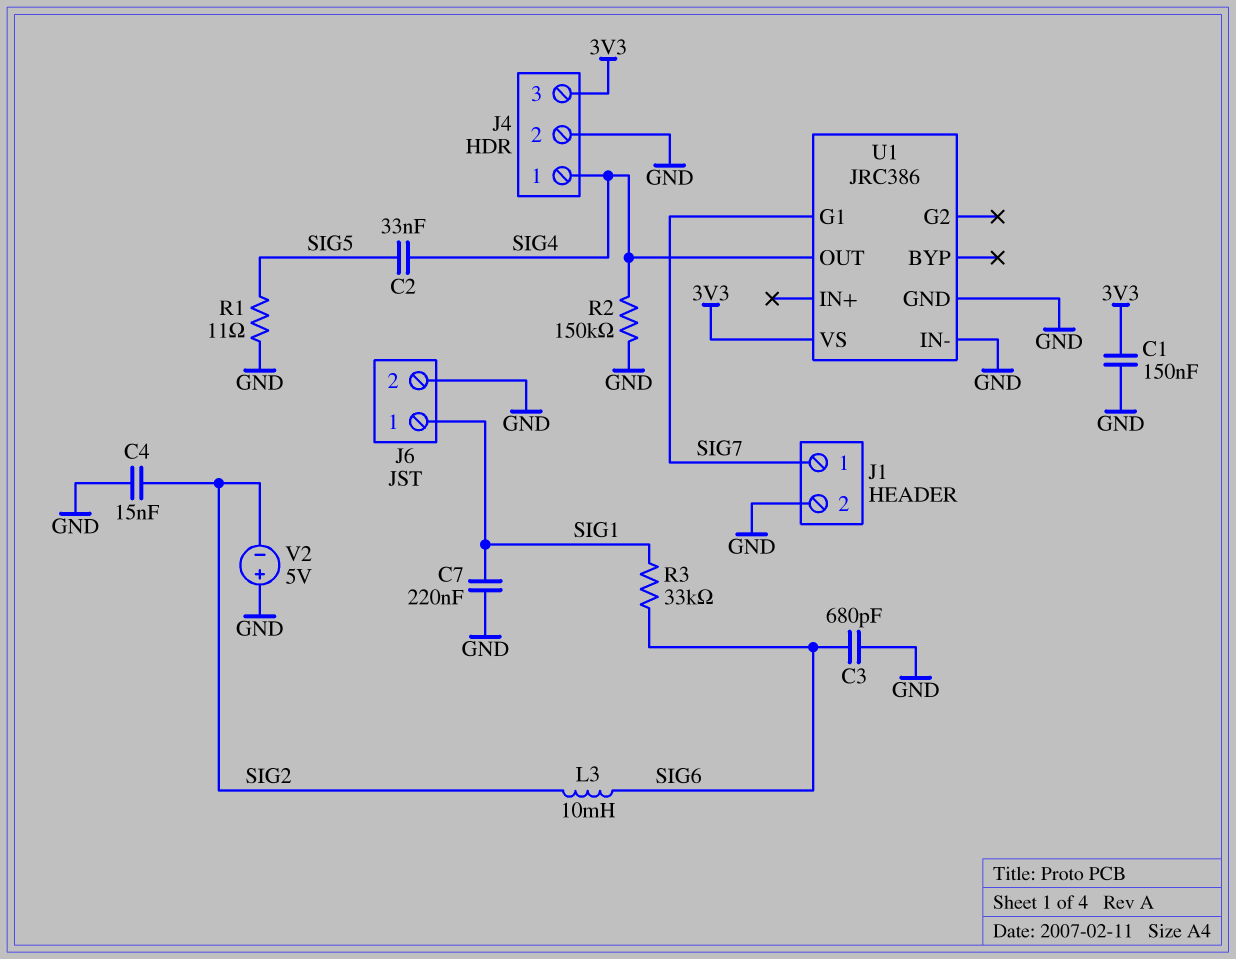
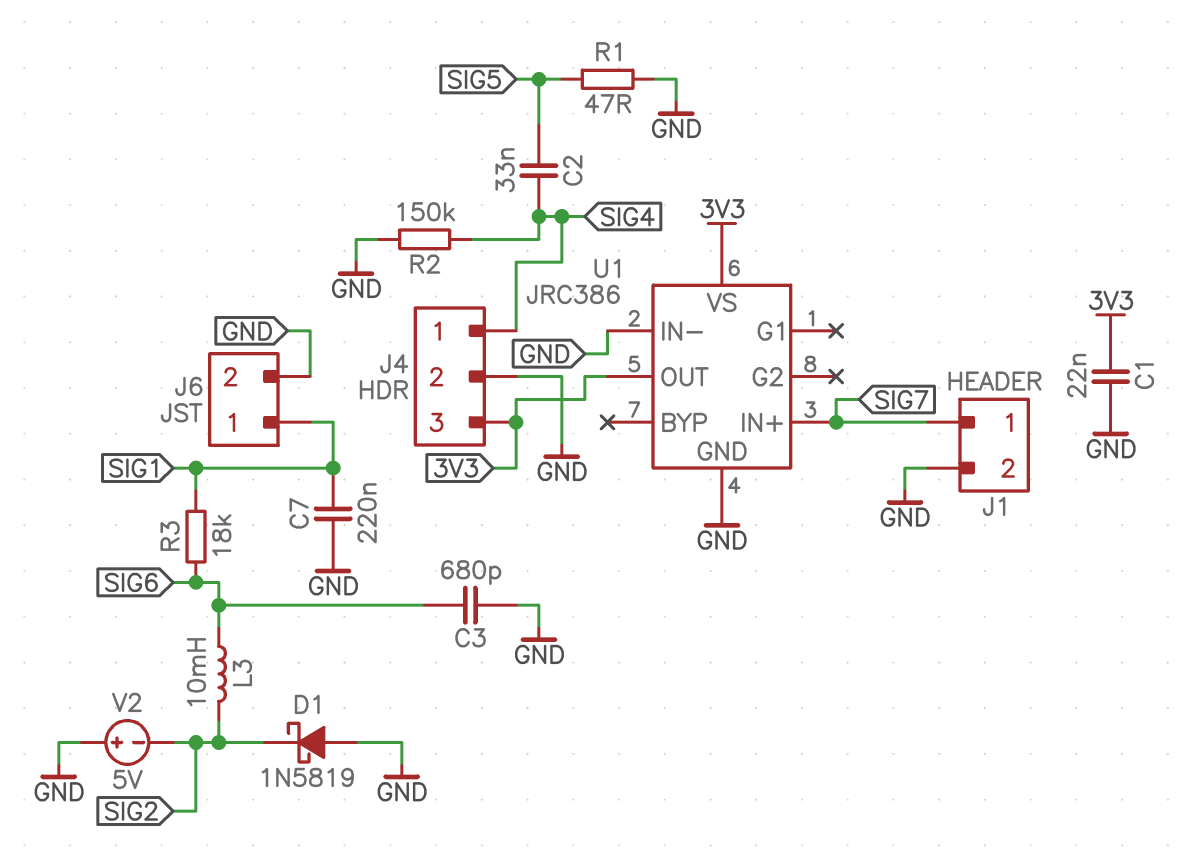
C1: 150nF (3V3, GND) -> 22nF (3V3, GND)
C4: 15nF (GND, SIG2) -> none
D1: none -> schottky 1N5819 (A GND, K SIG2)
R1: 11 (GND, SIG5) -> 47 (GND, SIG5)
R3: 33k (SIG1, SIG6) -> 18k (SIG1, SIG6)
U1 pin G1: SIG7 -> none
U1 pin IN+: none -> SIG7
U1 pin OUT: SIG4 -> 3V3

